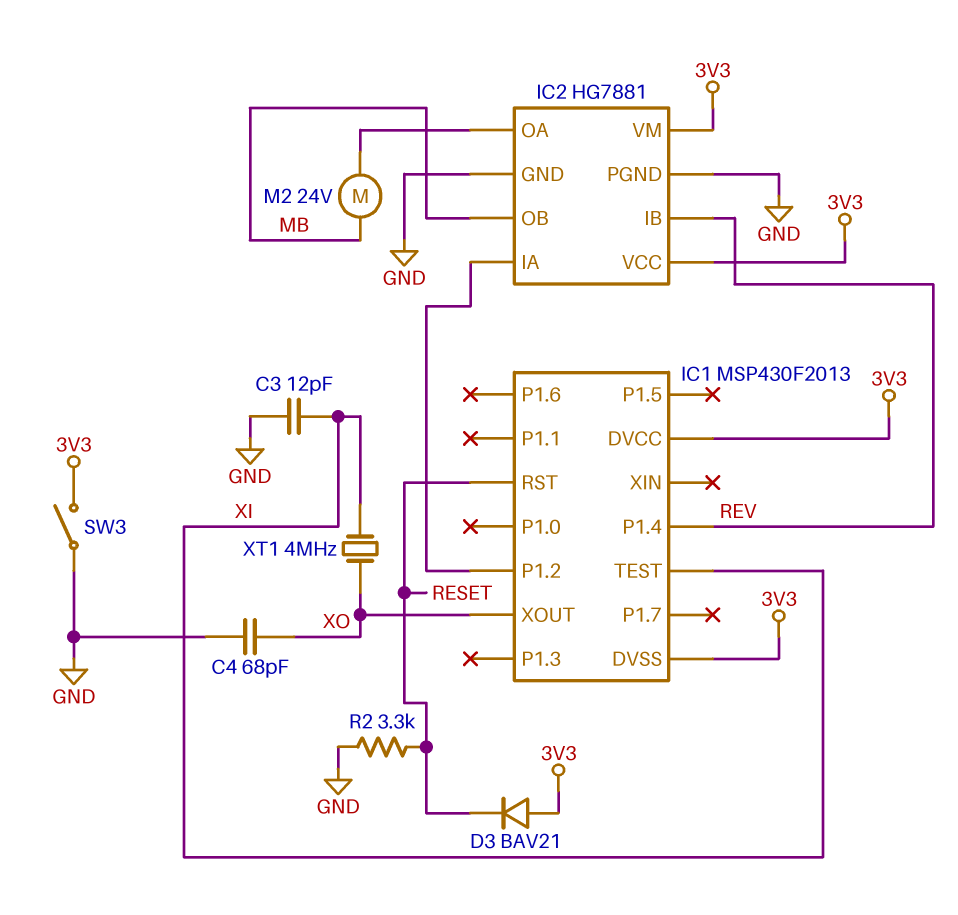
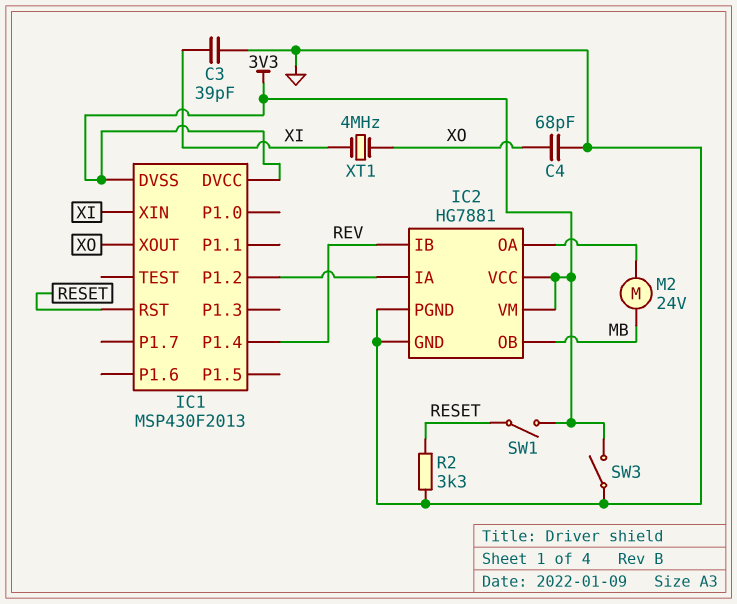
C3: 12pF (GND, XI) -> 39pF (GND, XI)
D3: diode BAV21 (A 3V3, K RESET) -> none
IC1 pin TEST: XI -> none
IC1 pin XIN: none -> XI
SW1: none -> switch (3V3, RESET)

